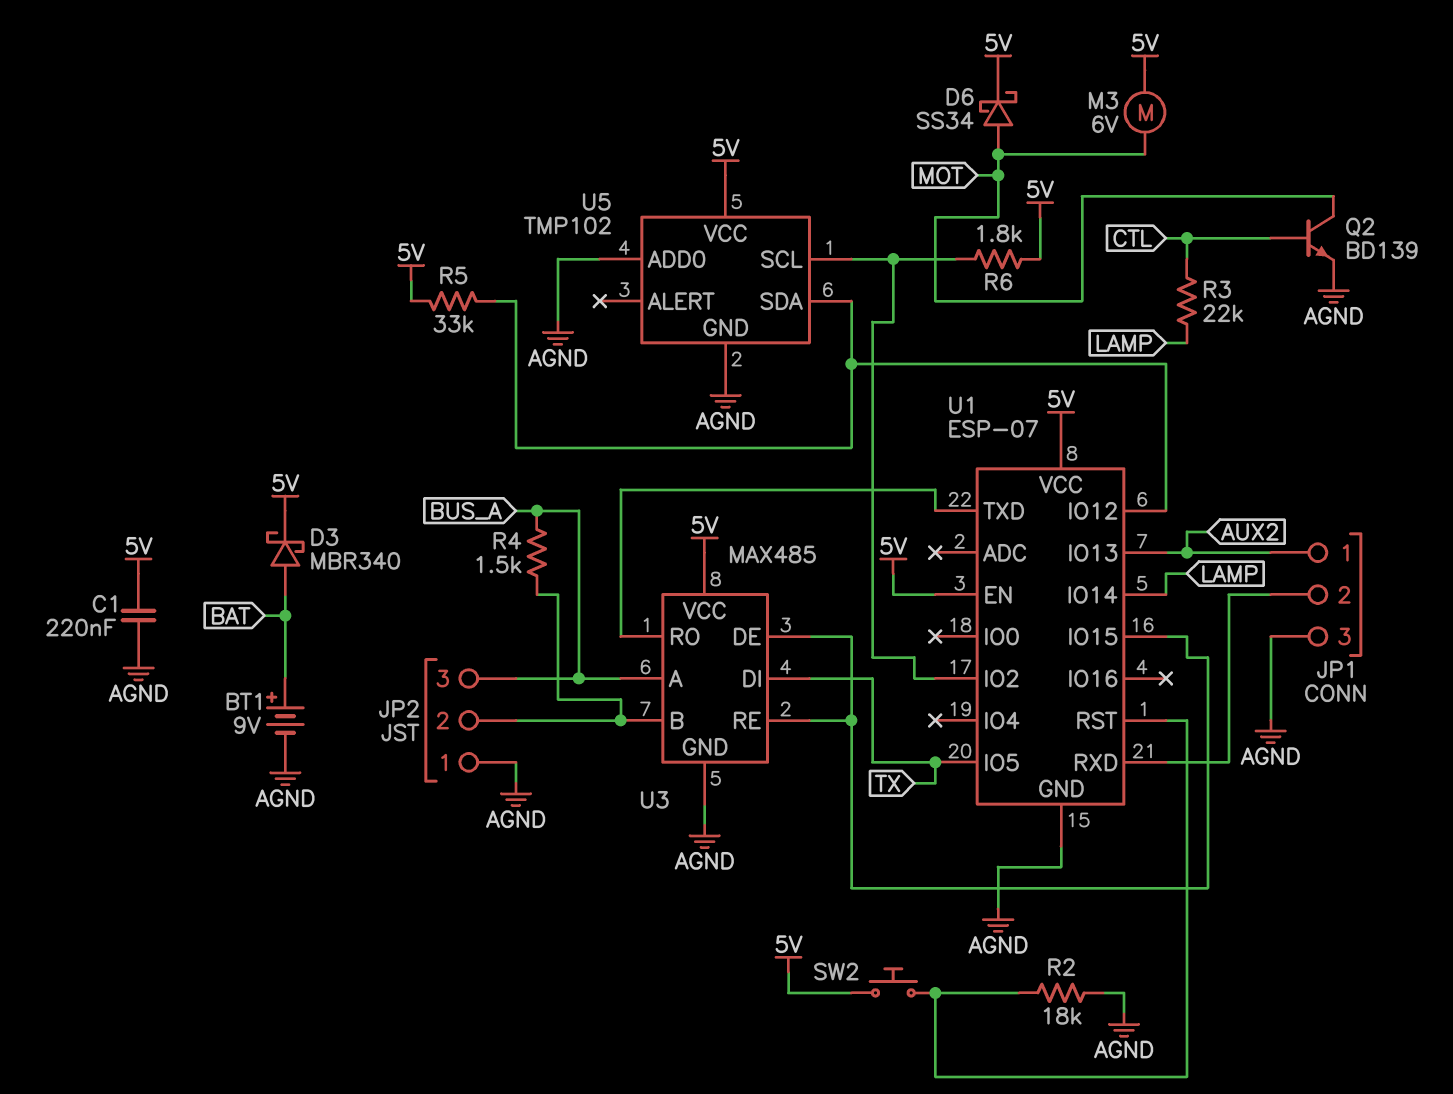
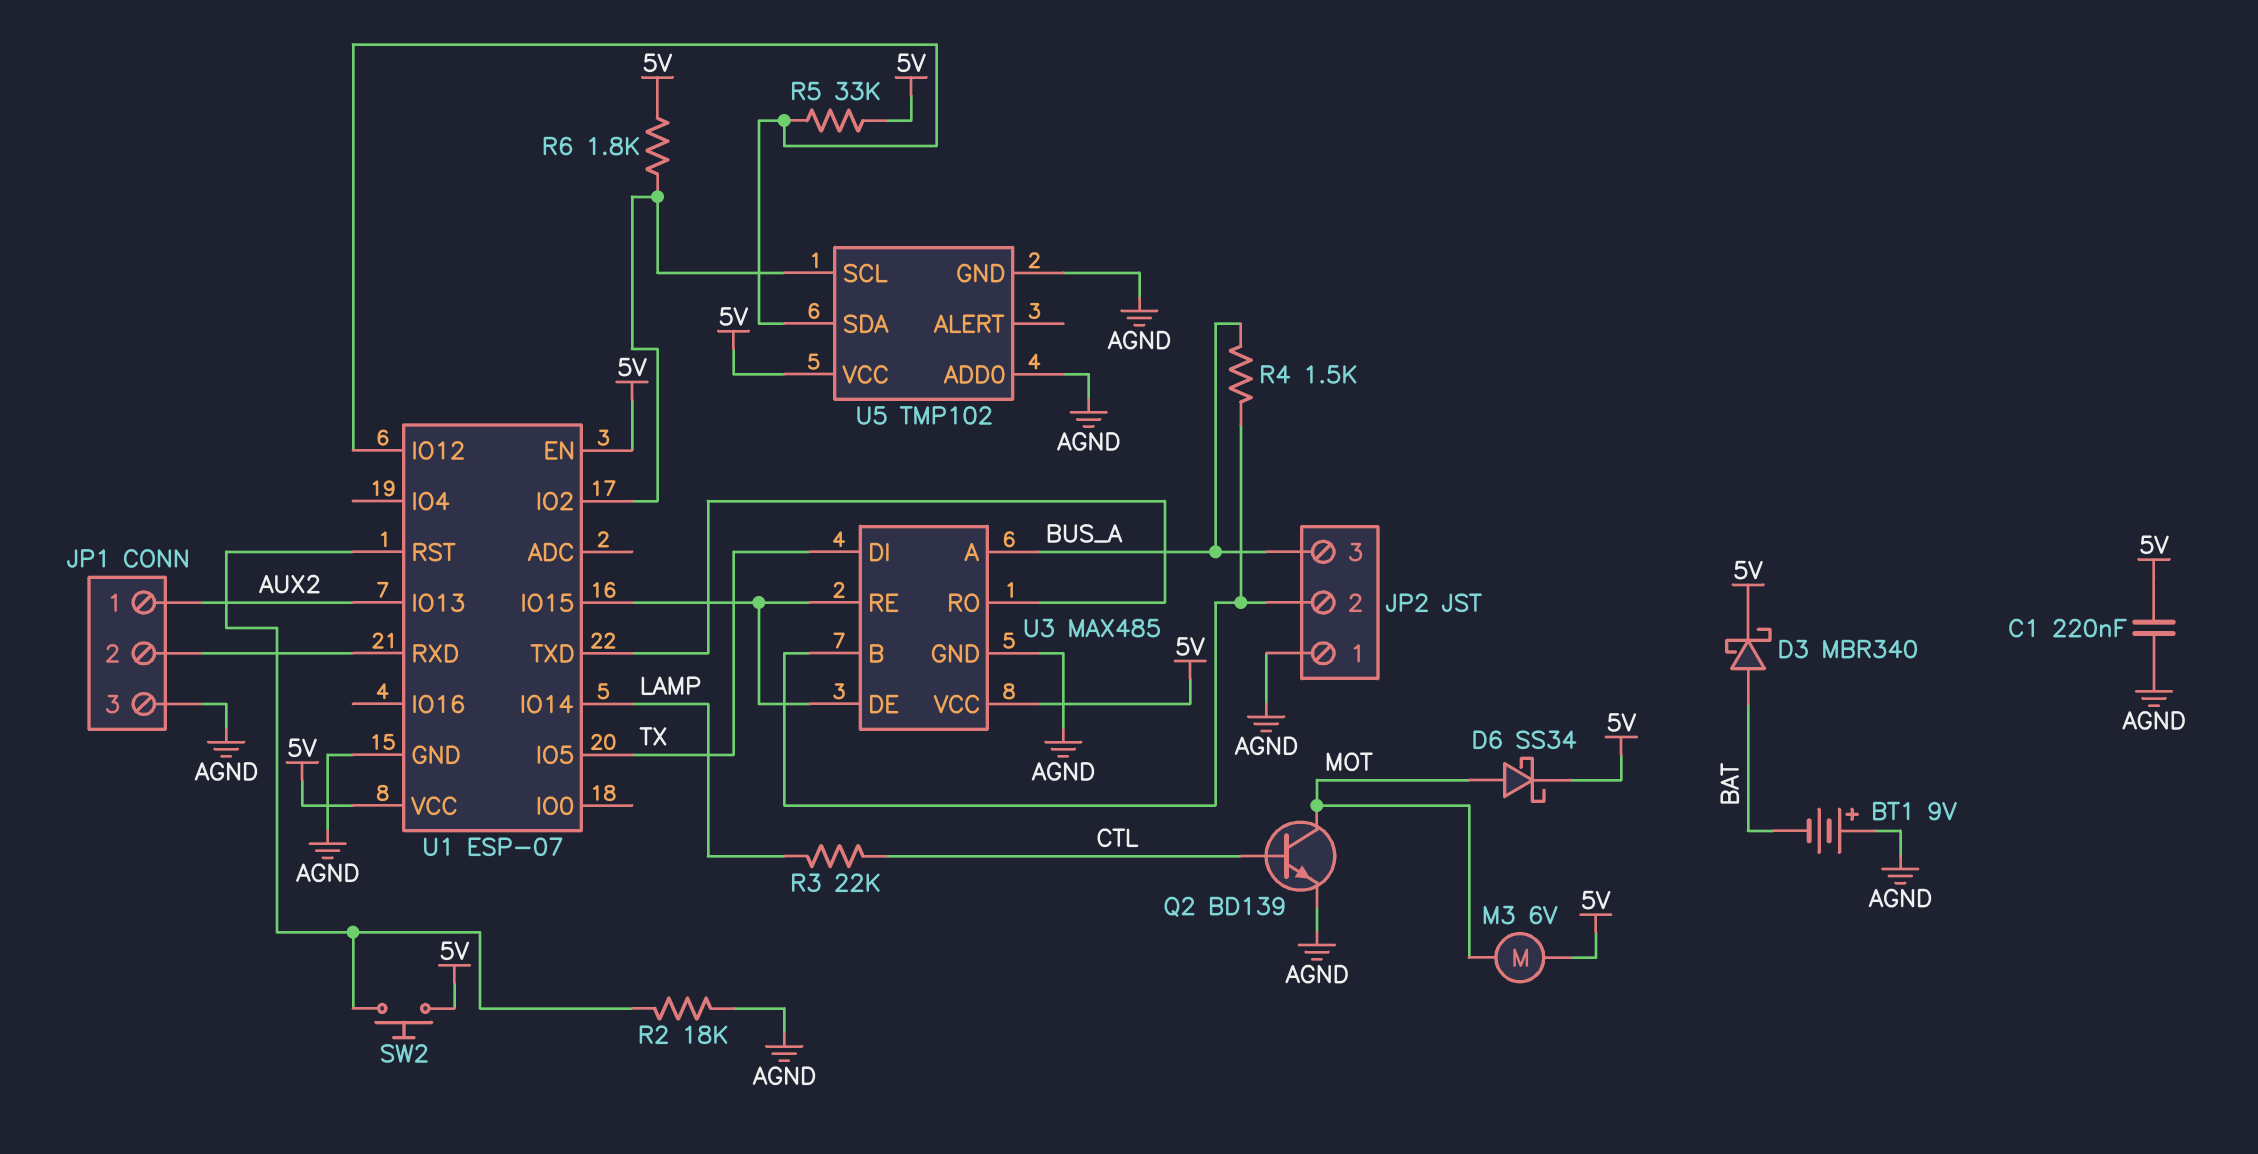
BT1: 9V (plus BAT, minus AGND) -> 9V (plus AGND, minus BAT)

